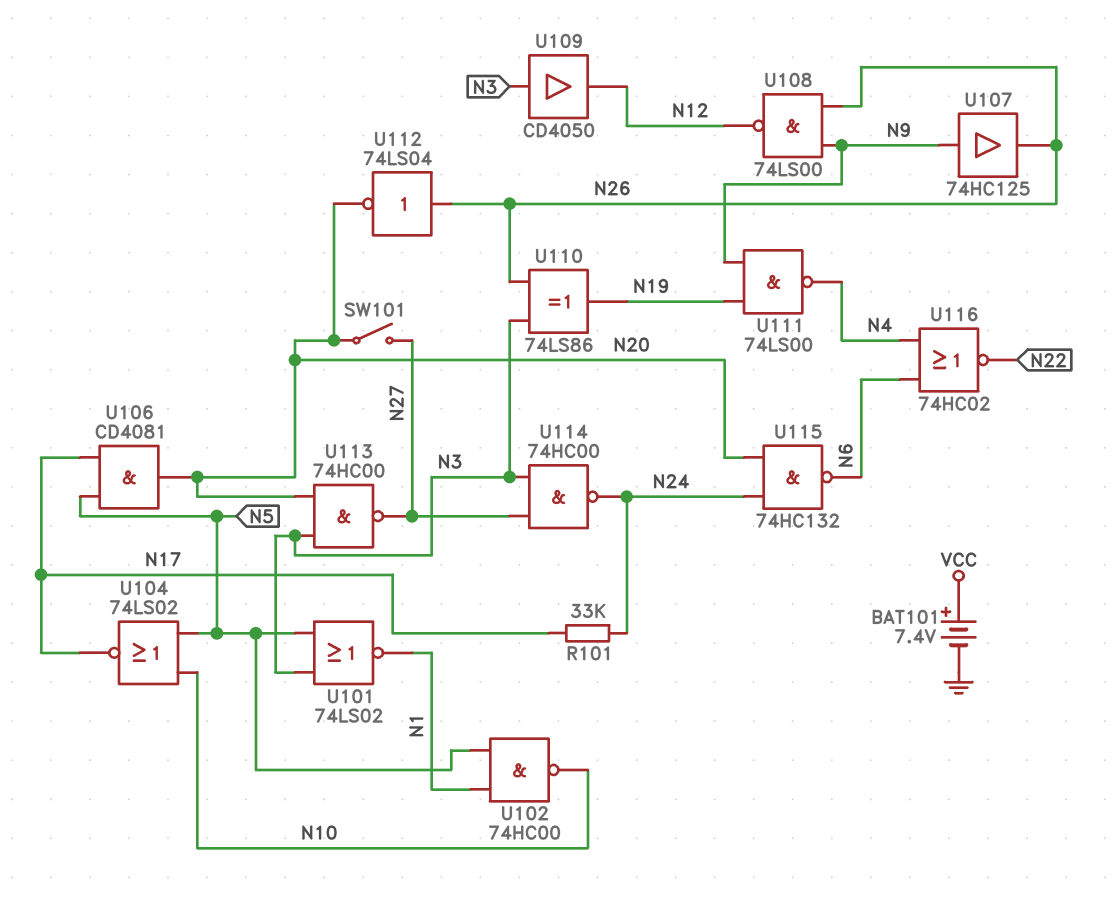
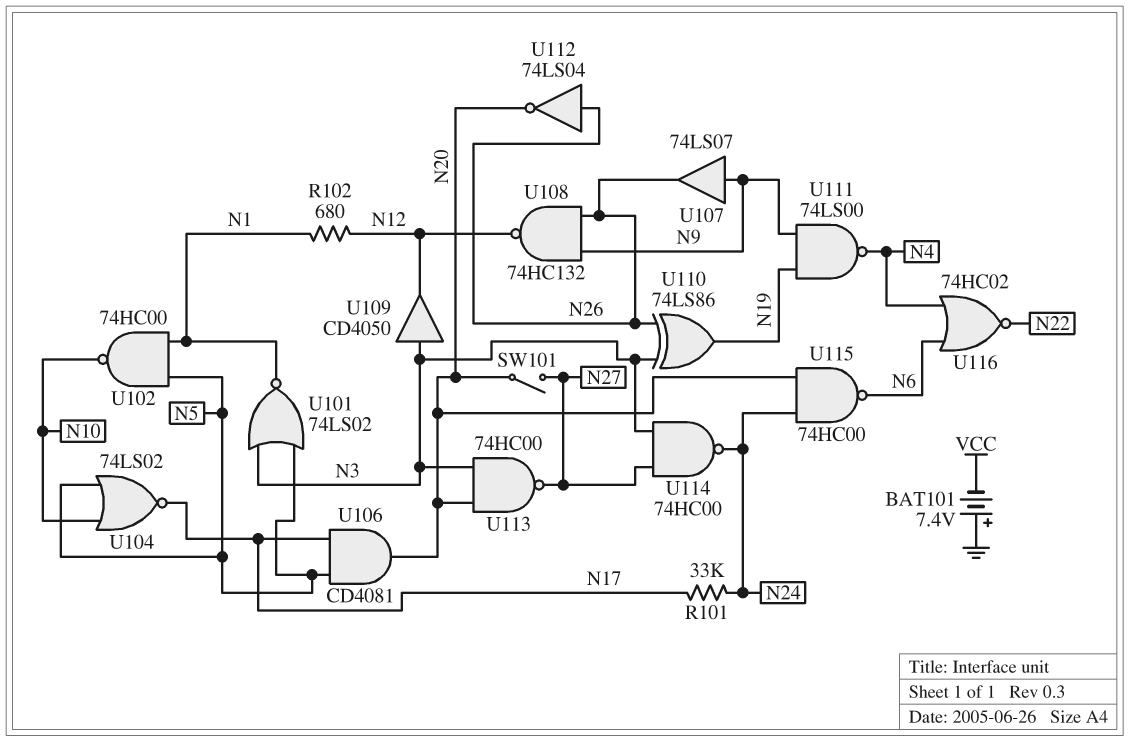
BAT101: 7.4V (plus VCC, minus GND) -> 7.4V (plus GND, minus VCC)
R102: none -> 680 (N1, N12)
U107: buffer 74HC125 (in N9, out N26) -> buffer 74LS07 (in N9, out N26)
U108: NAND 74LS00 (in N9, in N26, out N12) -> NAND 74HC132 (in N9, in N26, out N12)
U115: NAND 74HC132 (in N20, in N24, out N6) -> NAND 74HC00 (in N20, in N24, out N6)

